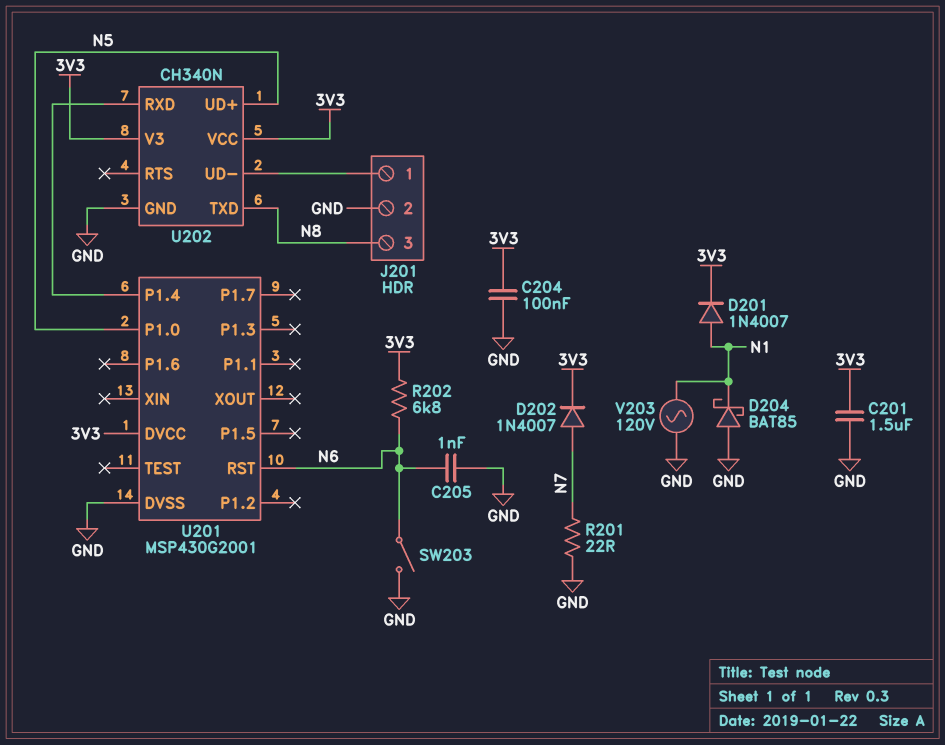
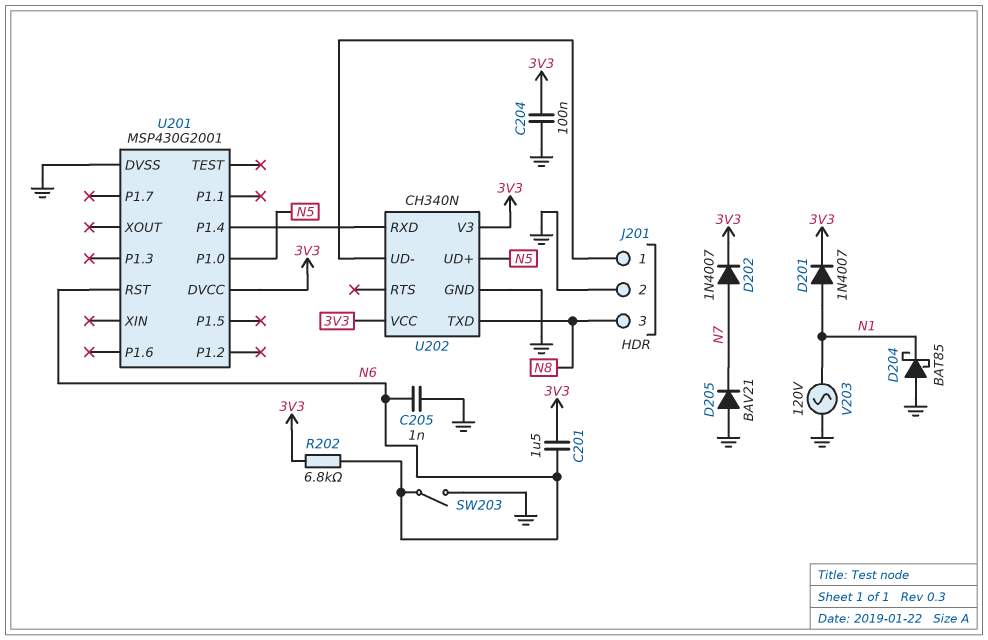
C201: 1.5uF (3V3, GND) -> 1.5uF (3V3, N6)
D205: none -> diode BAV21 (A GND, K N7)
R201: 22 (GND, N7) -> none

